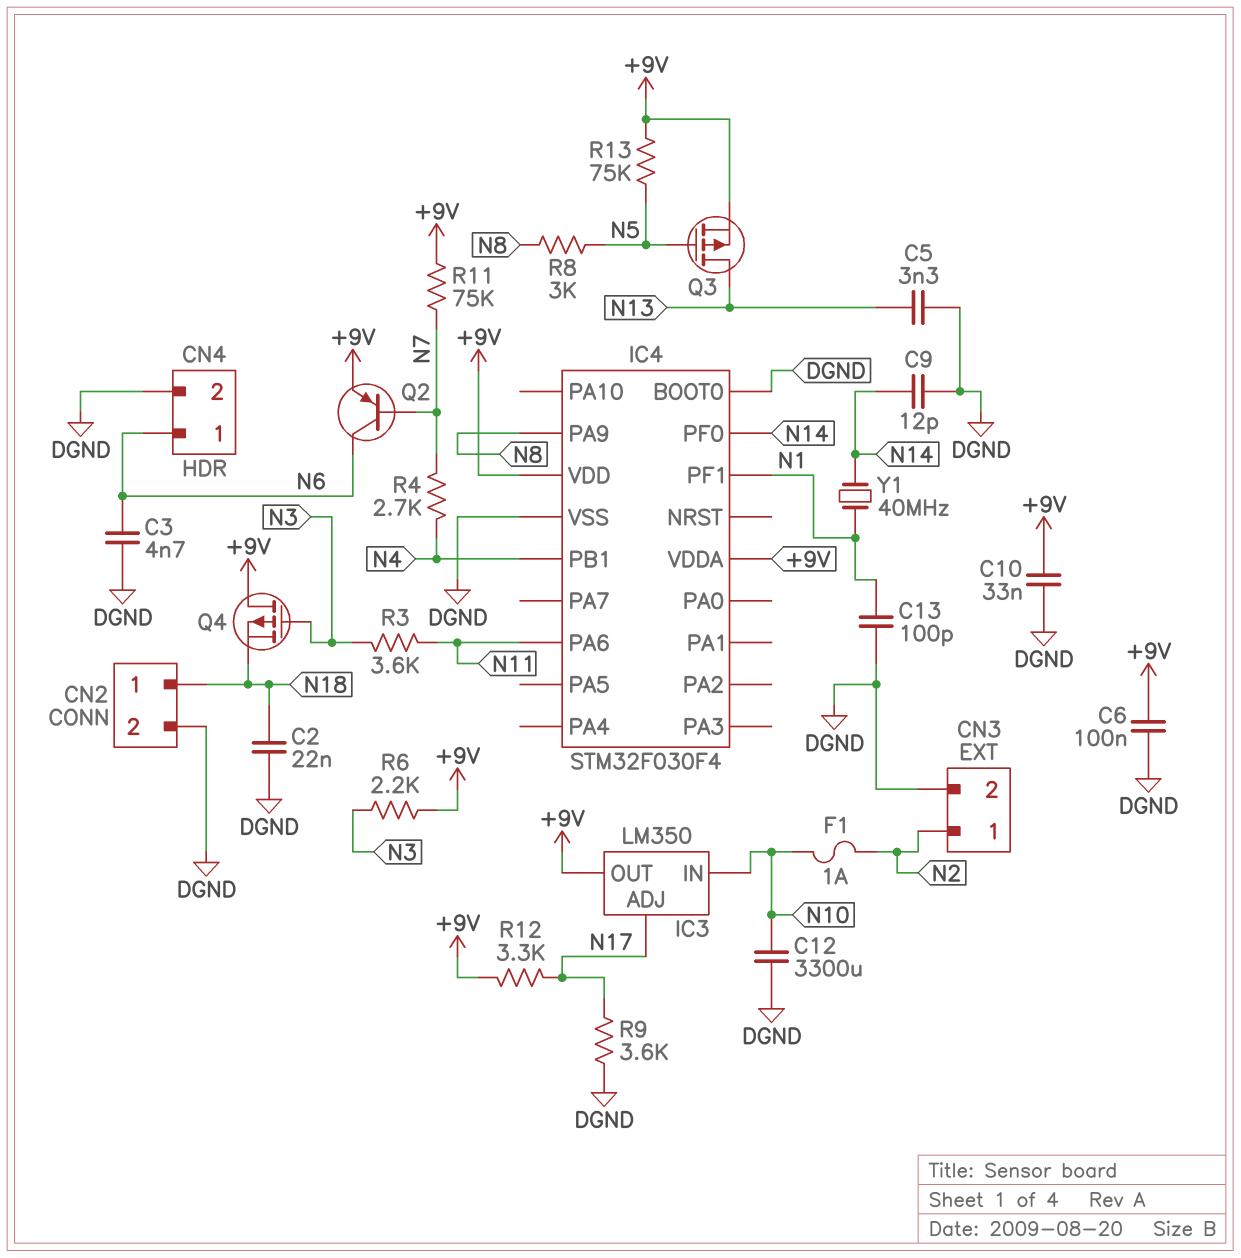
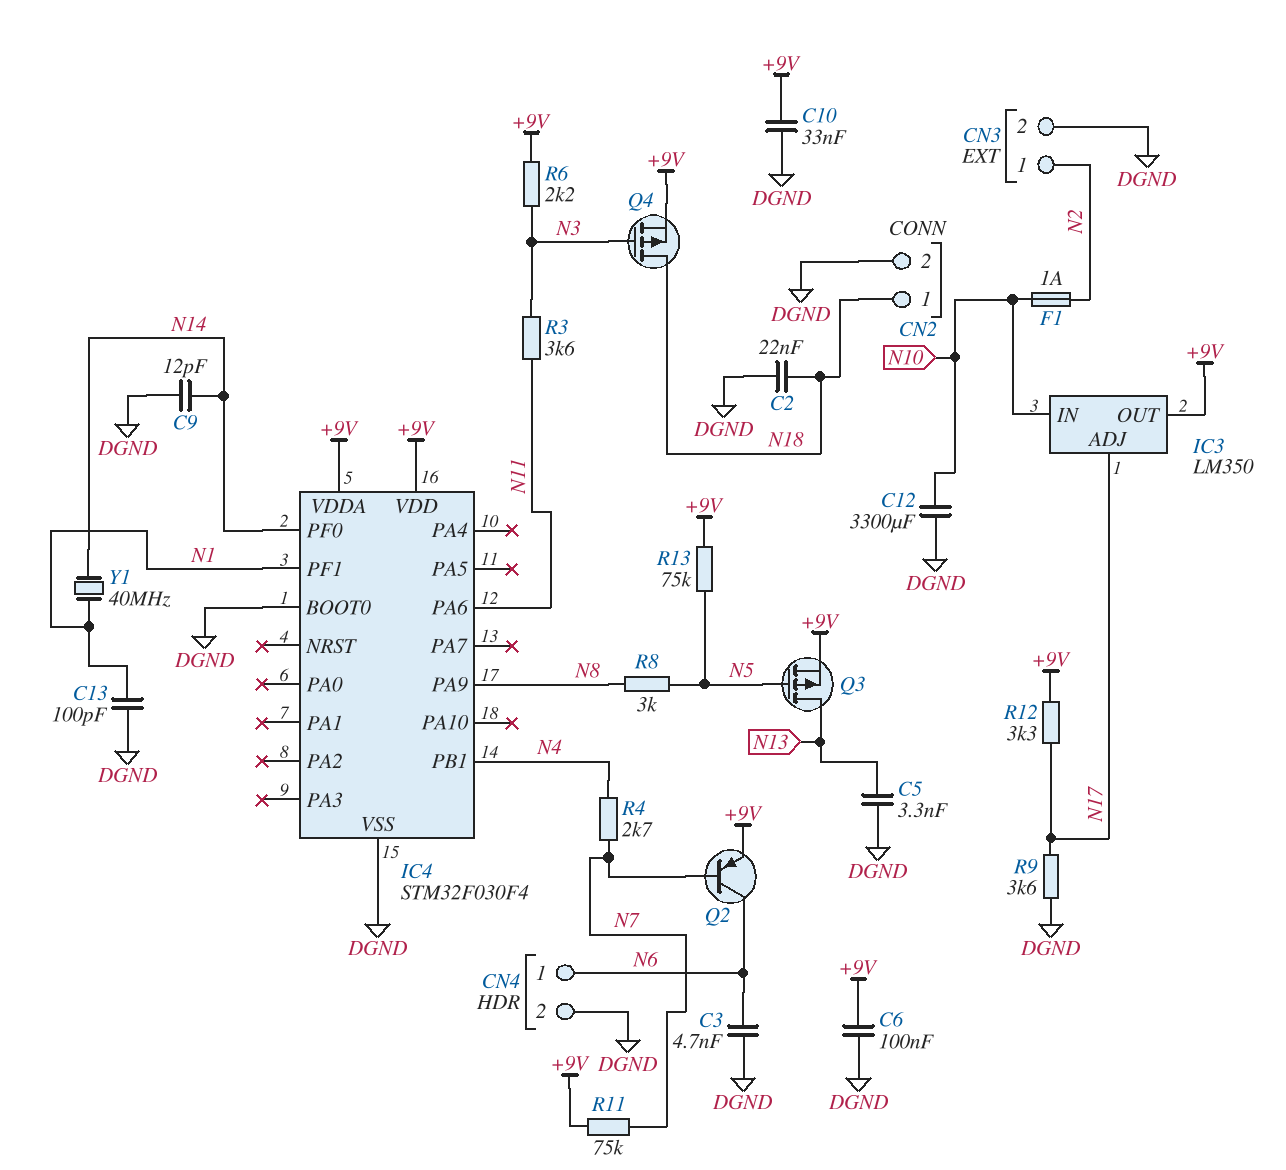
Q4: PMOS (G N3, D +9V, S N18) -> PMOS (G N3, D N18, S +9V)

